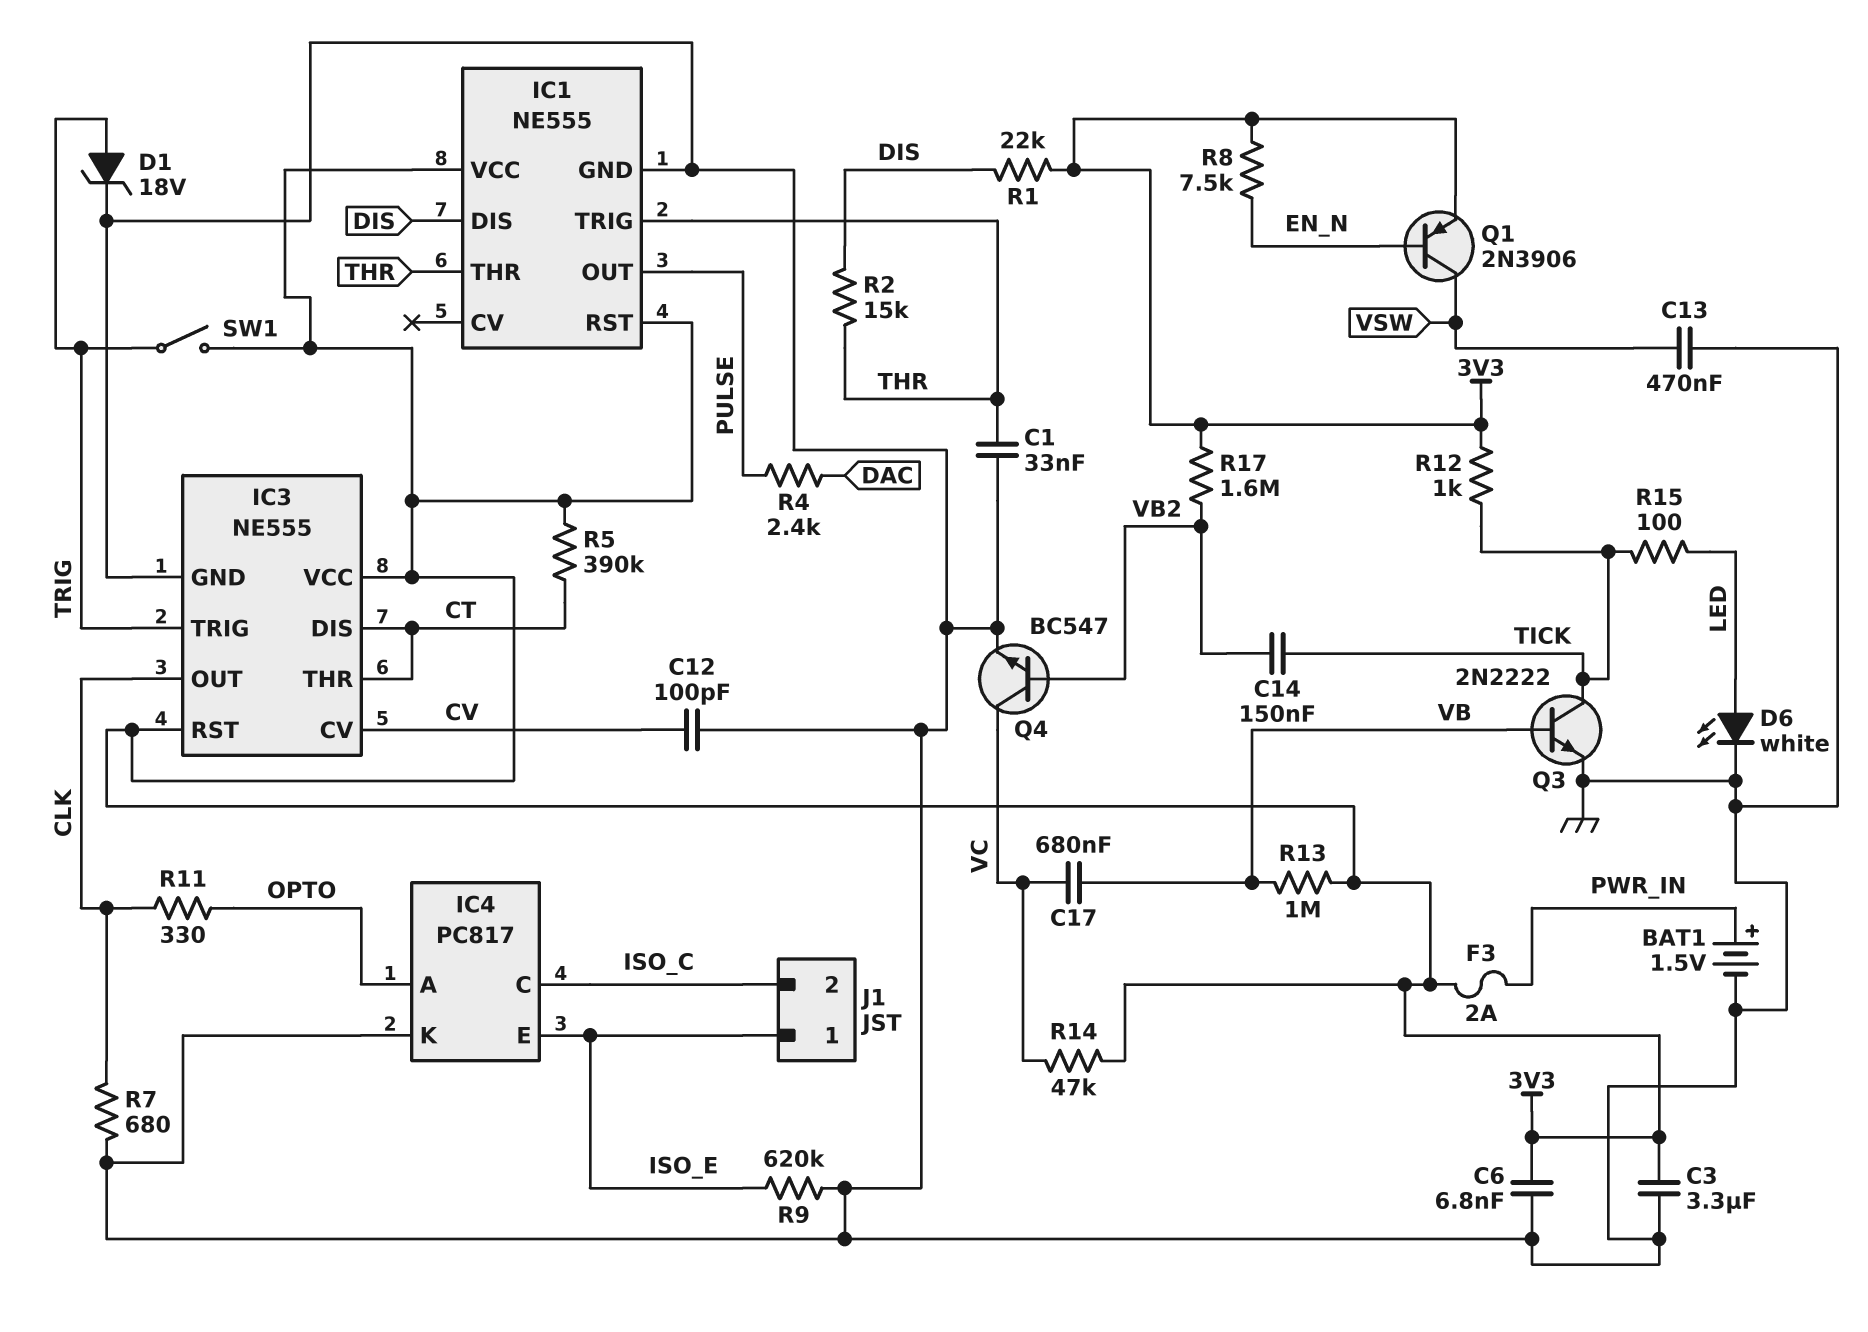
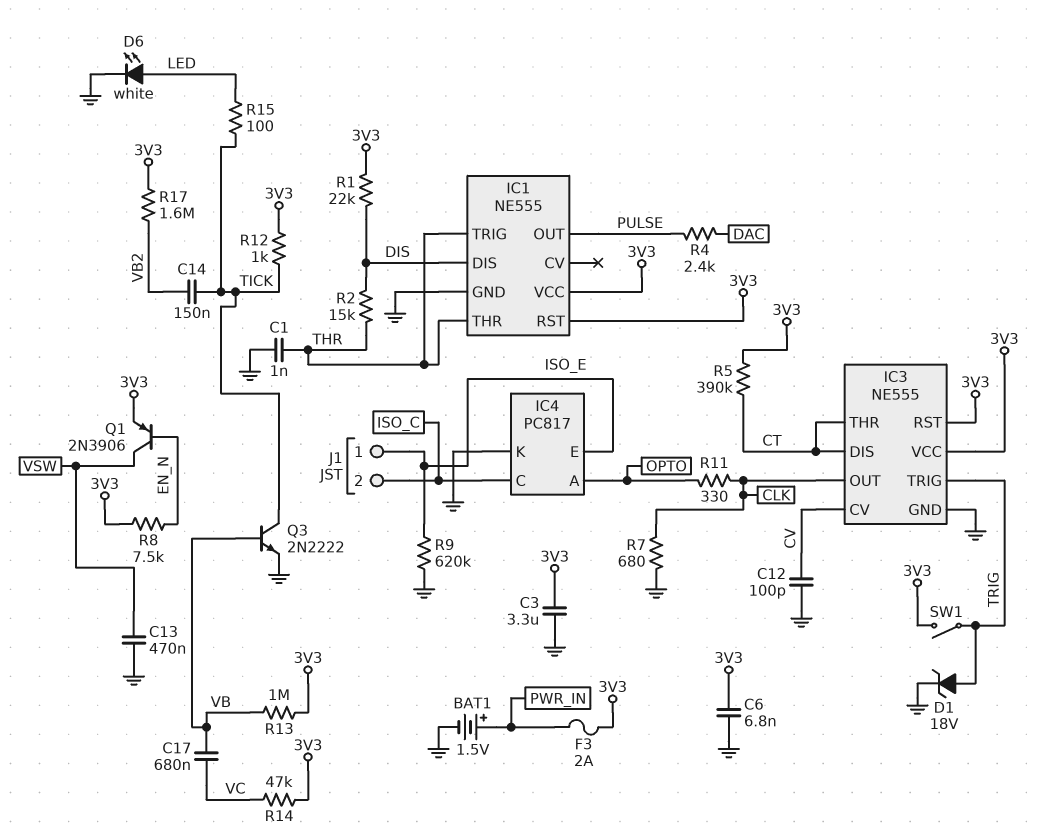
C1: 33nF (GND, THR) -> 1nF (GND, THR)
Q4: NPN BC547 (B VB2, C VC, E GND) -> none

